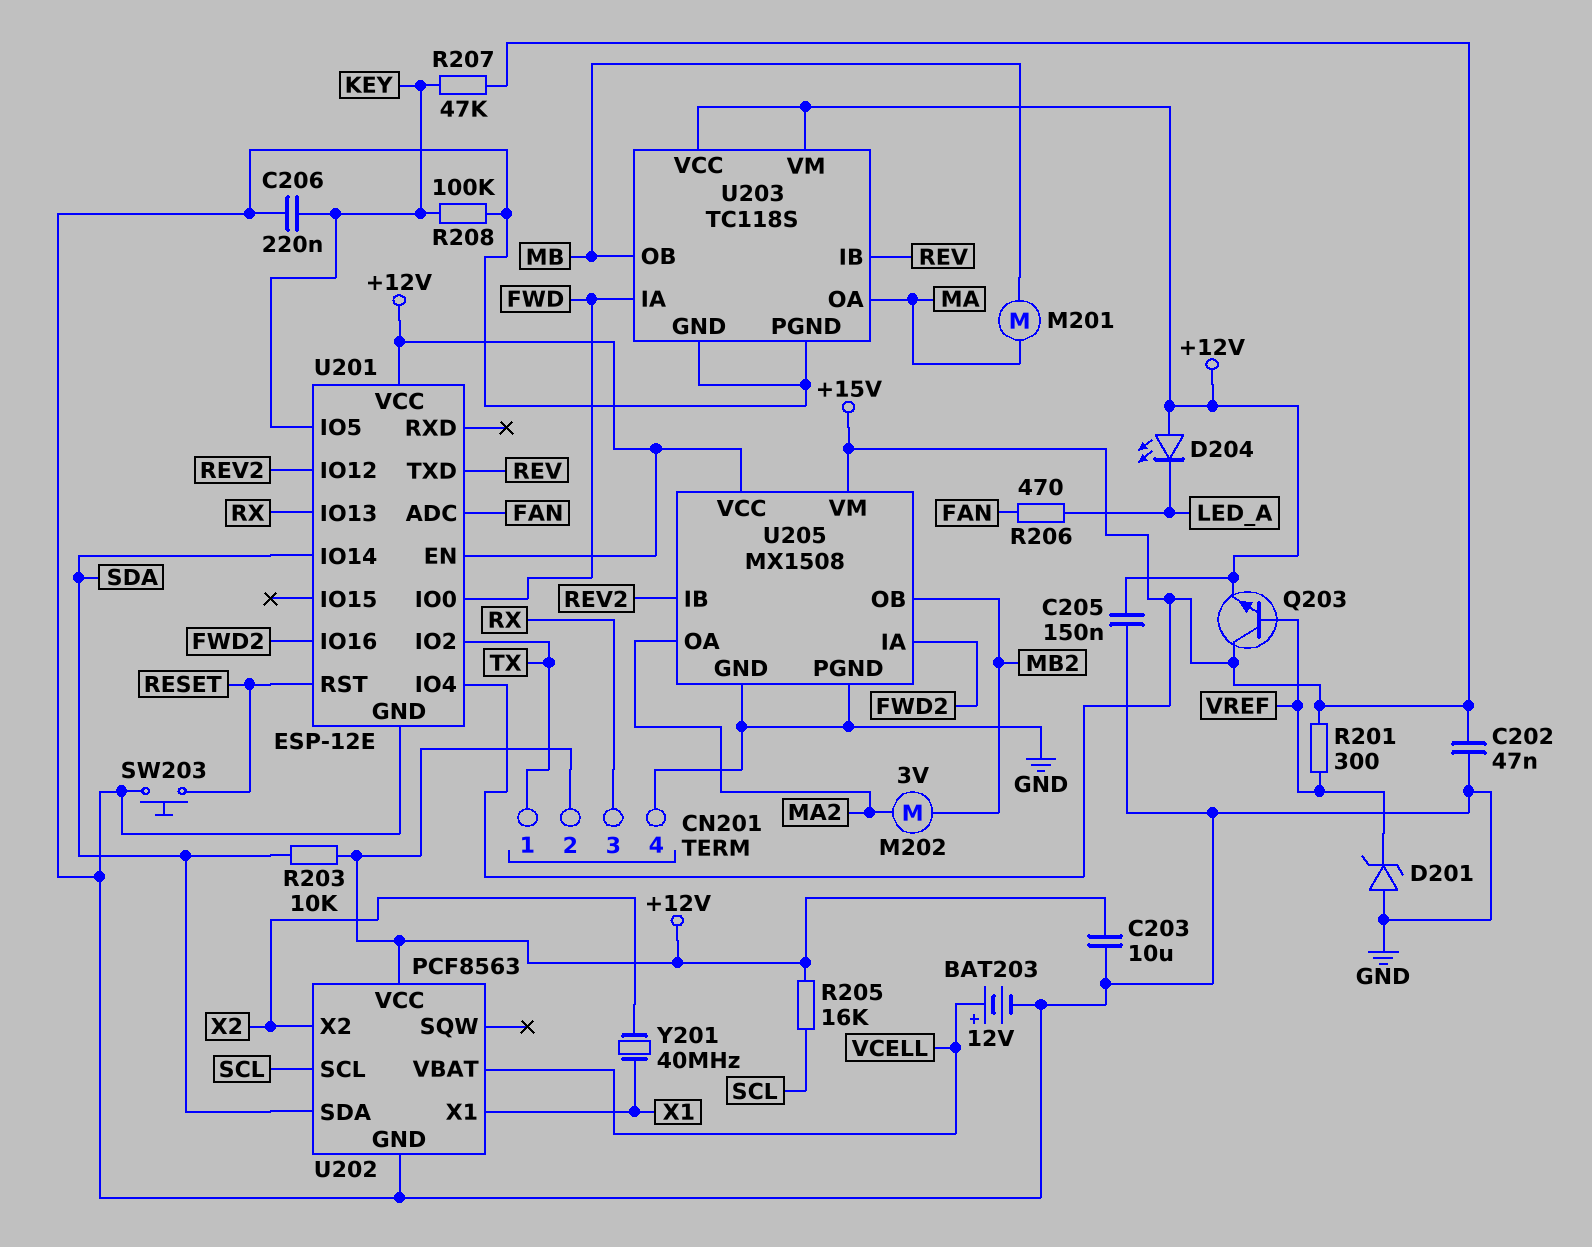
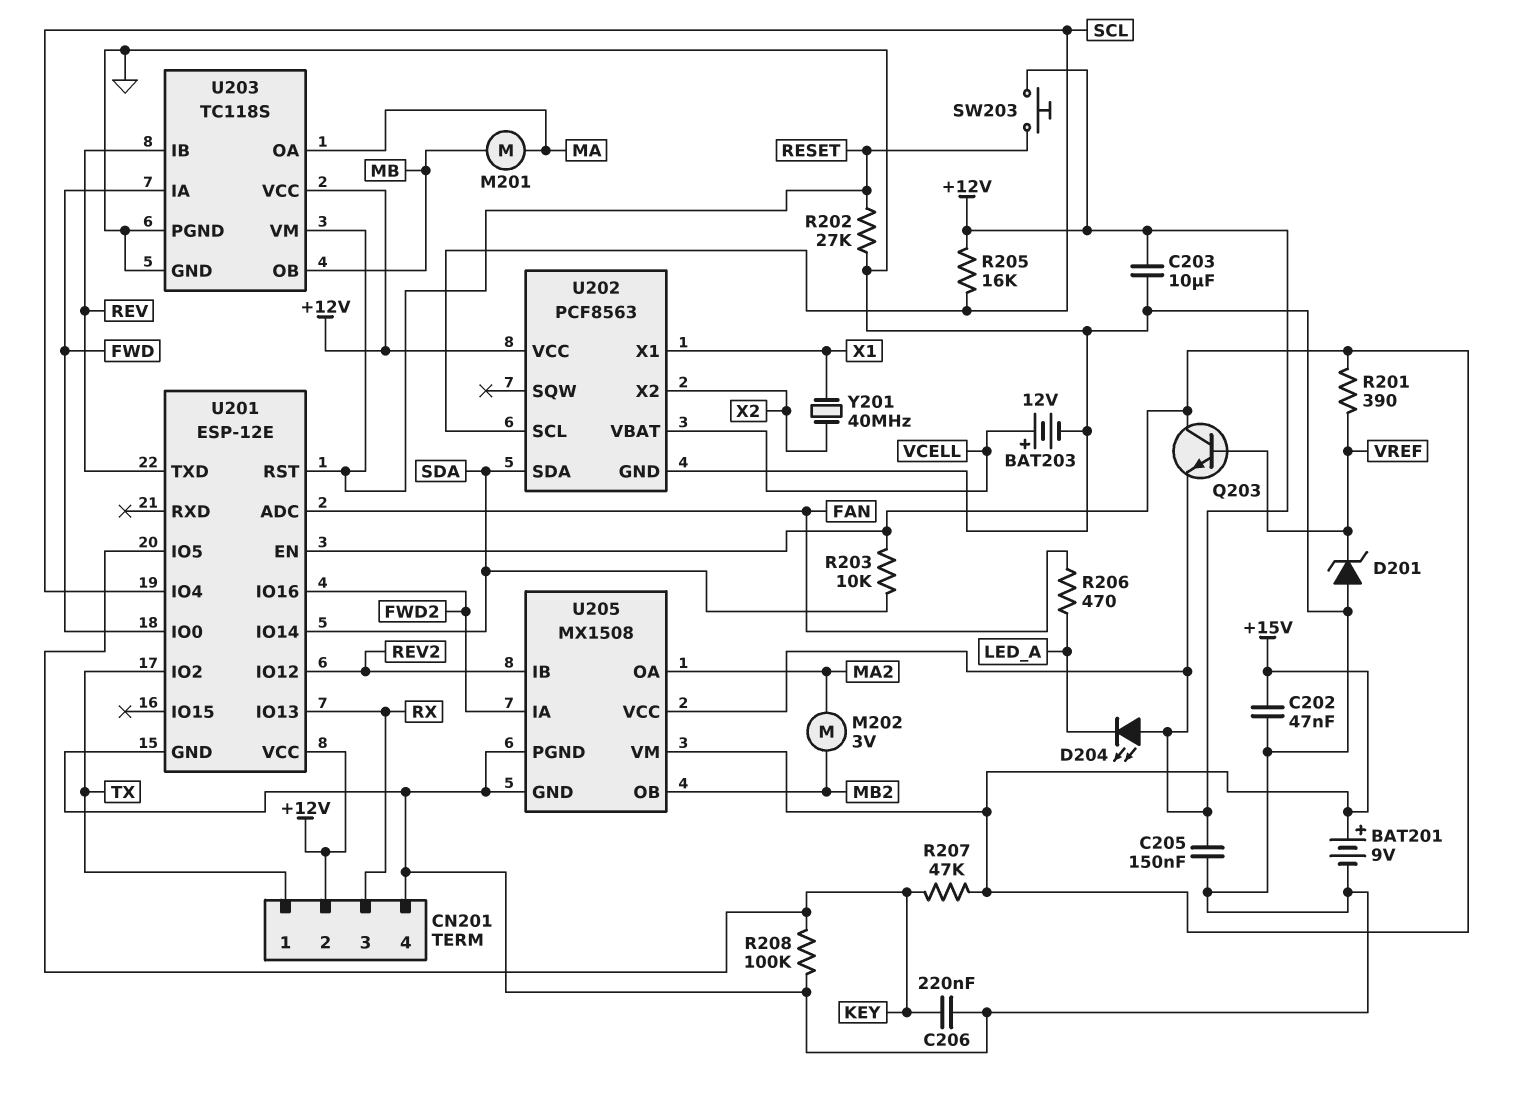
BAT201: none -> 9V (plus +15V, minus GND)
R201: 300 (+15V, VREF) -> 390 (+15V, VREF)
R202: none -> 27k (GND, RESET)
R203: 10k (+12V, SDA) -> 10k (+15V, SDA)
SW203: button (GND, RESET) -> button (+12V, RESET)
U201 pin EN: +12V -> +15V
U201 pin IO4: +15V -> SCL
U203 pin VM: +12V -> RESET

